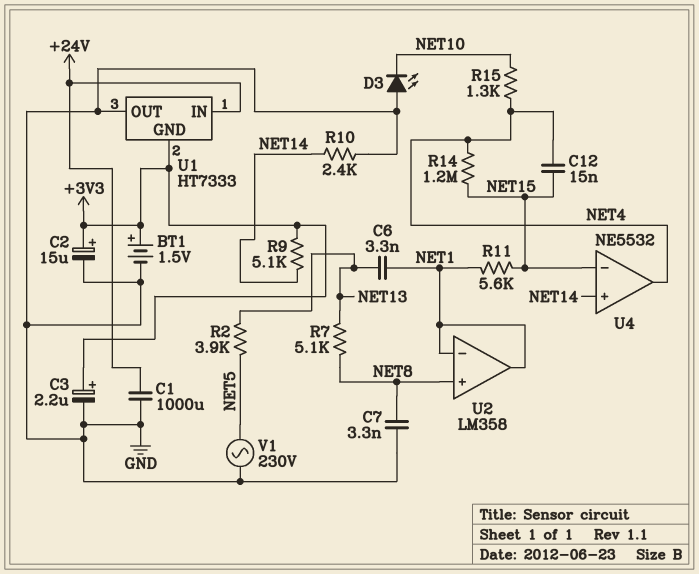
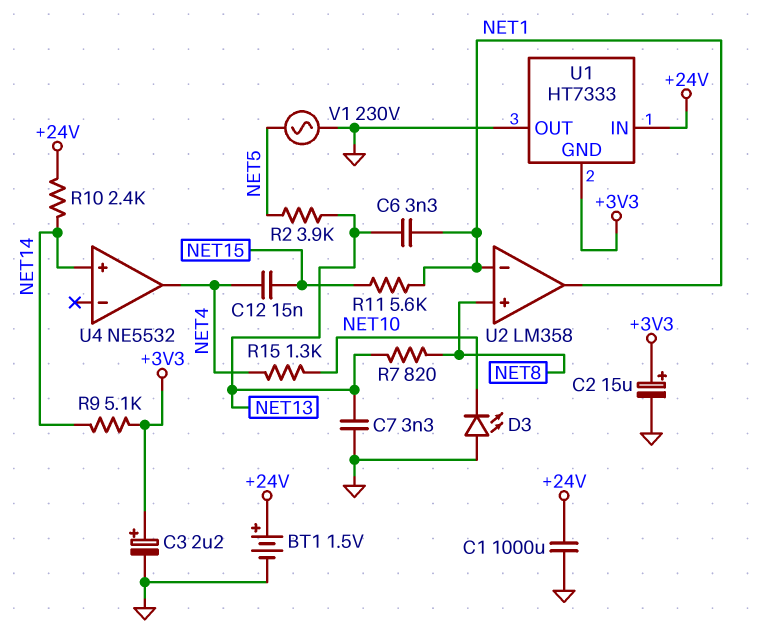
BT1: 1.5V (plus +3V3, minus GND) -> 1.5V (plus +24V, minus GND)
C7: 3.3nF (GND, NET8) -> 3.3nF (GND, NET13)
R7: 5.1k (NET8, NET13) -> 820 (NET8, NET13)
R10: 2.4k (GND, NET14) -> 2.4k (+24V, NET14)
R14: 1.2M (NET4, NET15) -> none
U4 pin in-: NET15 -> none

